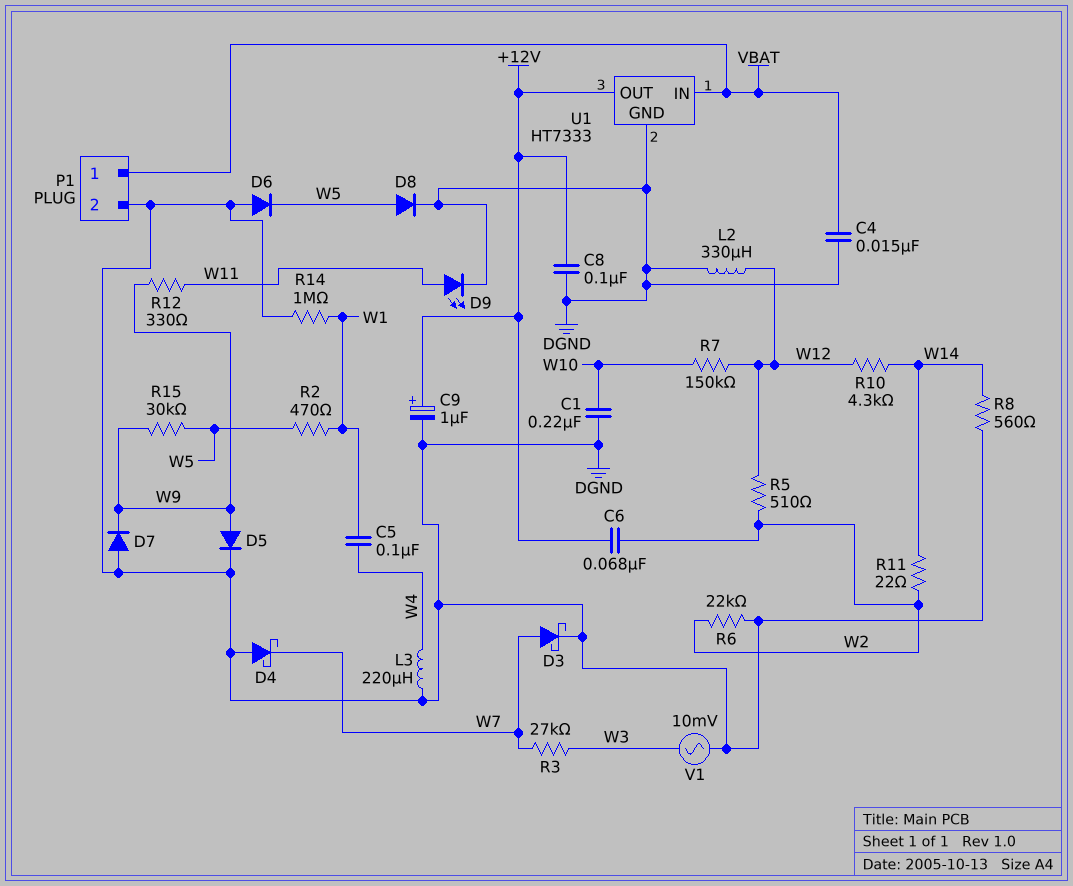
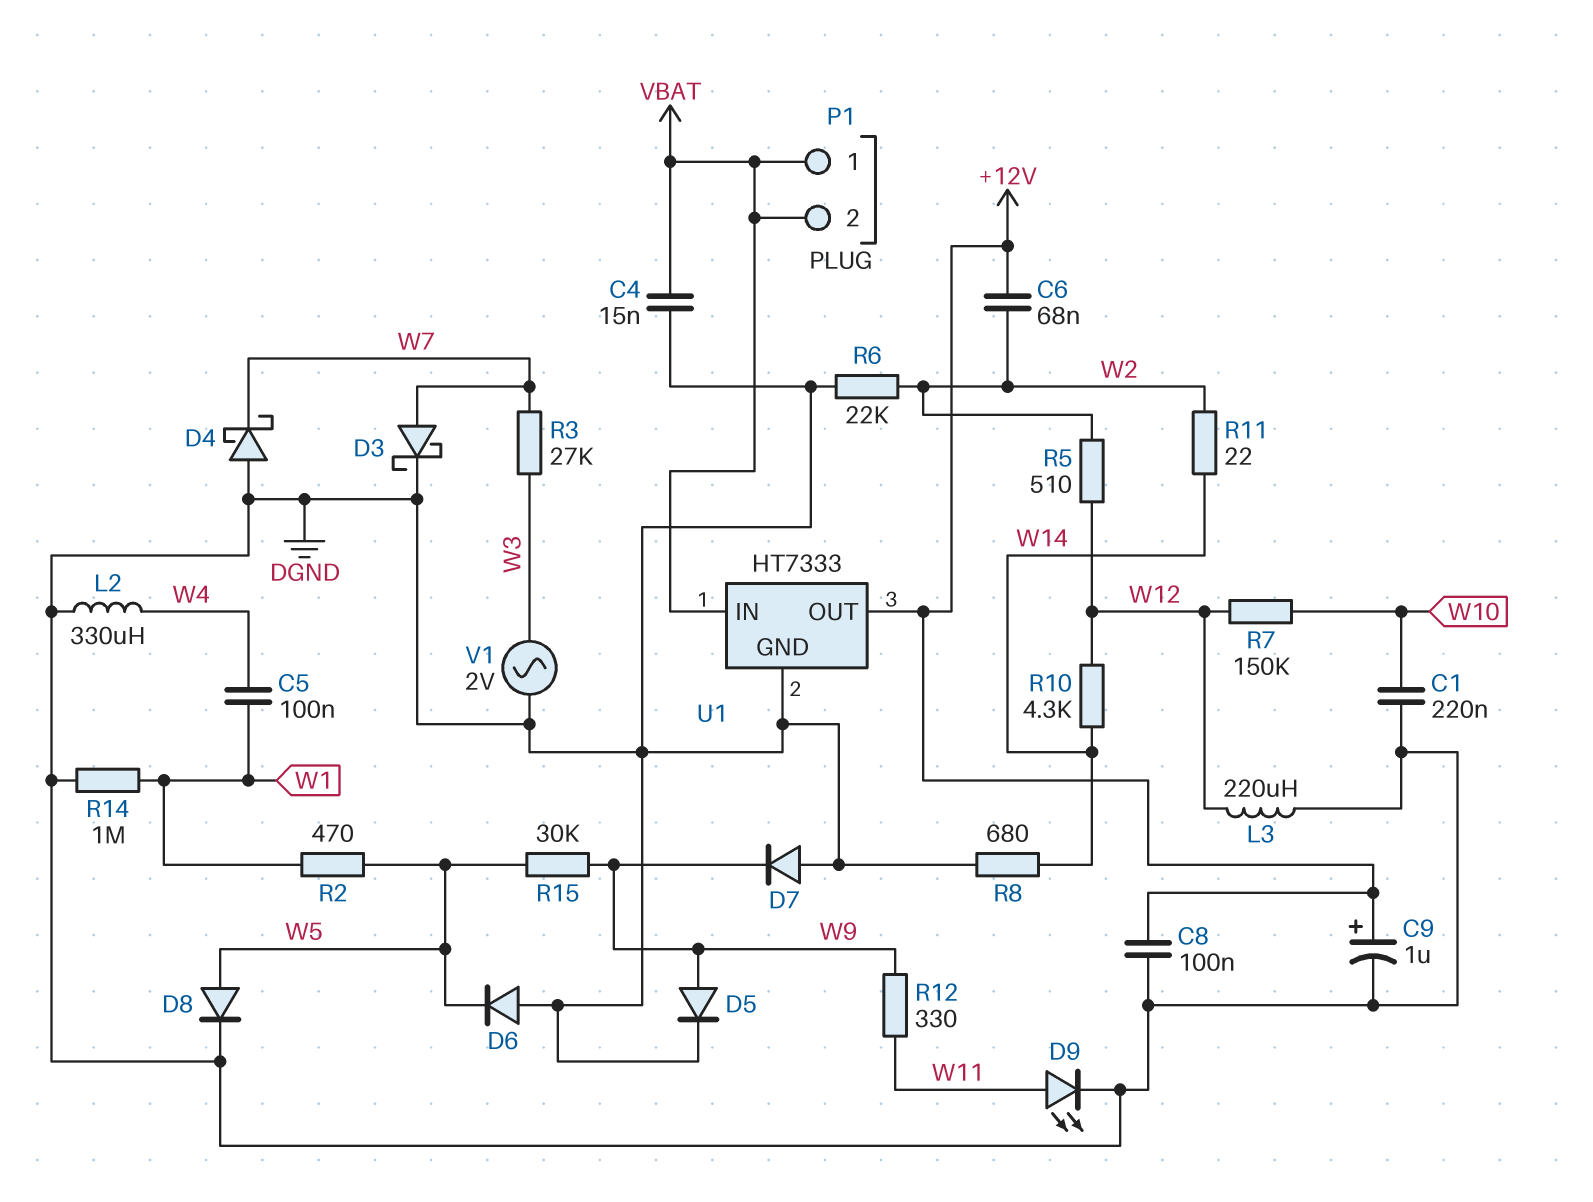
L2: 330uH (DGND, W12) -> 330uH (DGND, W4)
L3: 220uH (DGND, W4) -> 220uH (DGND, W12)
P1 pin 2: DGND -> VBAT
R8: 560 (DGND, W14) -> 680 (DGND, W14)
V1: AC 10mV (DGND, W3) -> AC 2V (DGND, W3)

